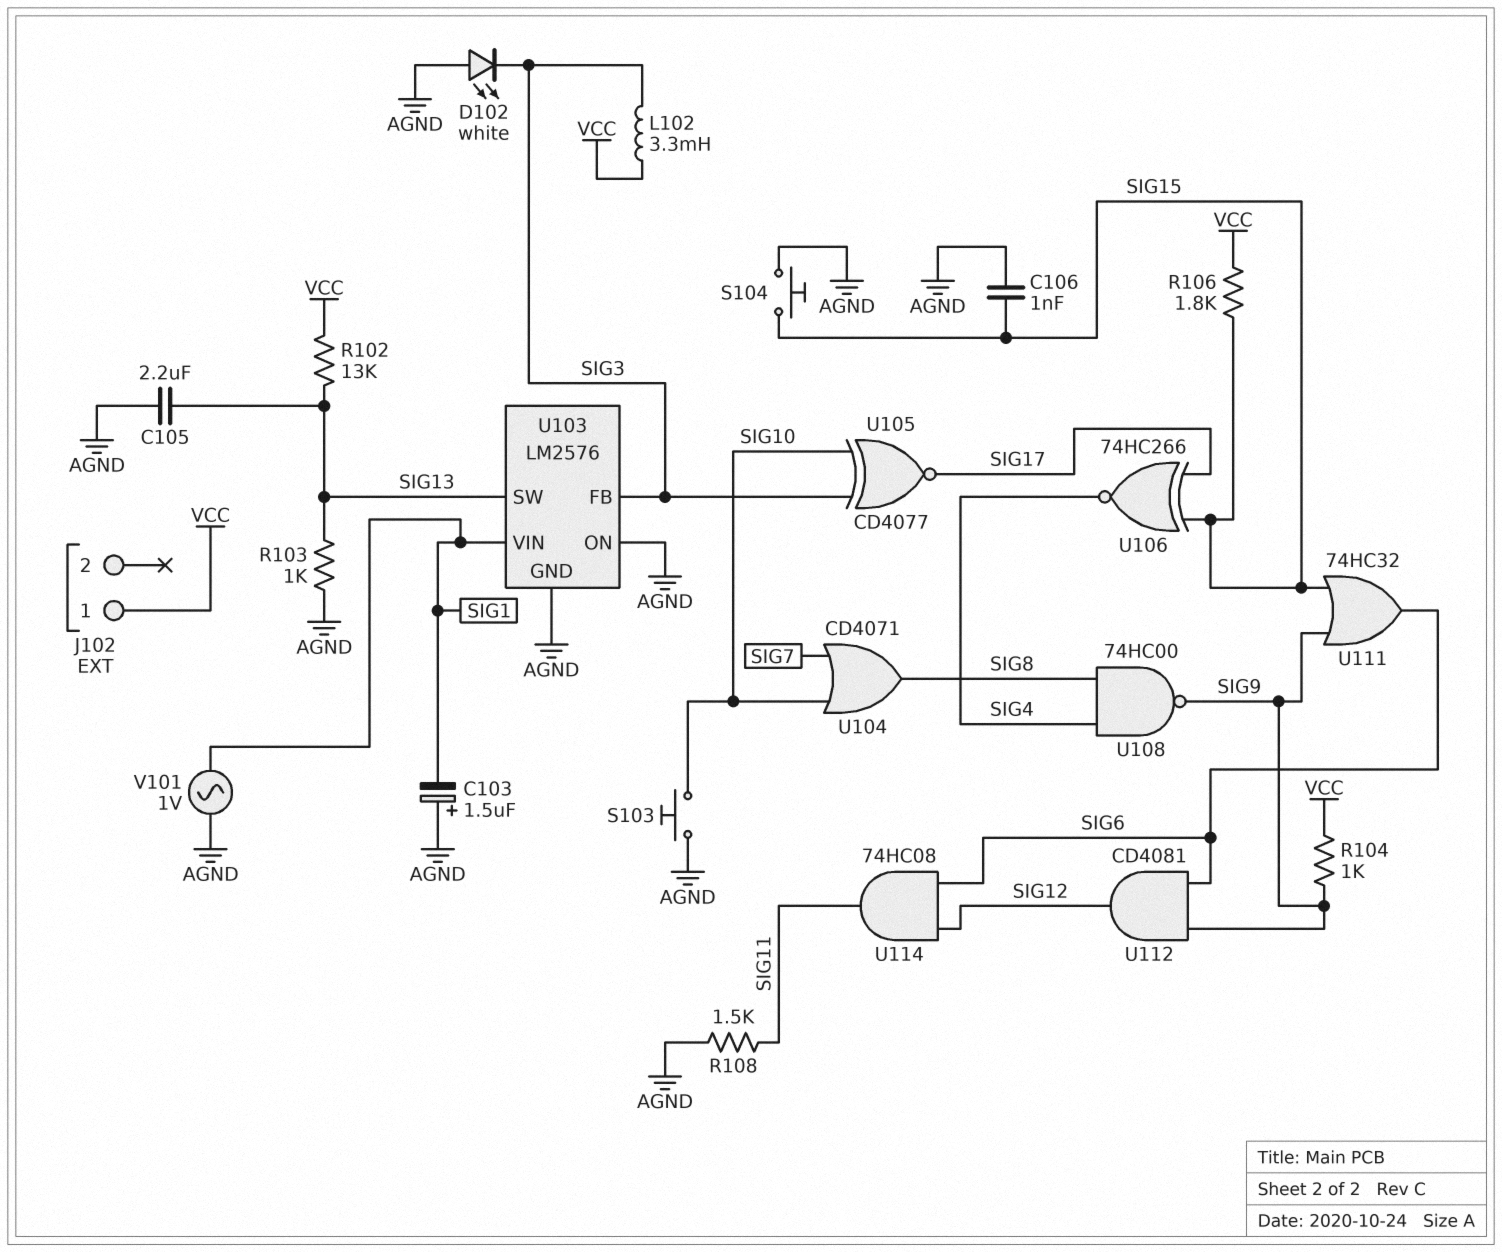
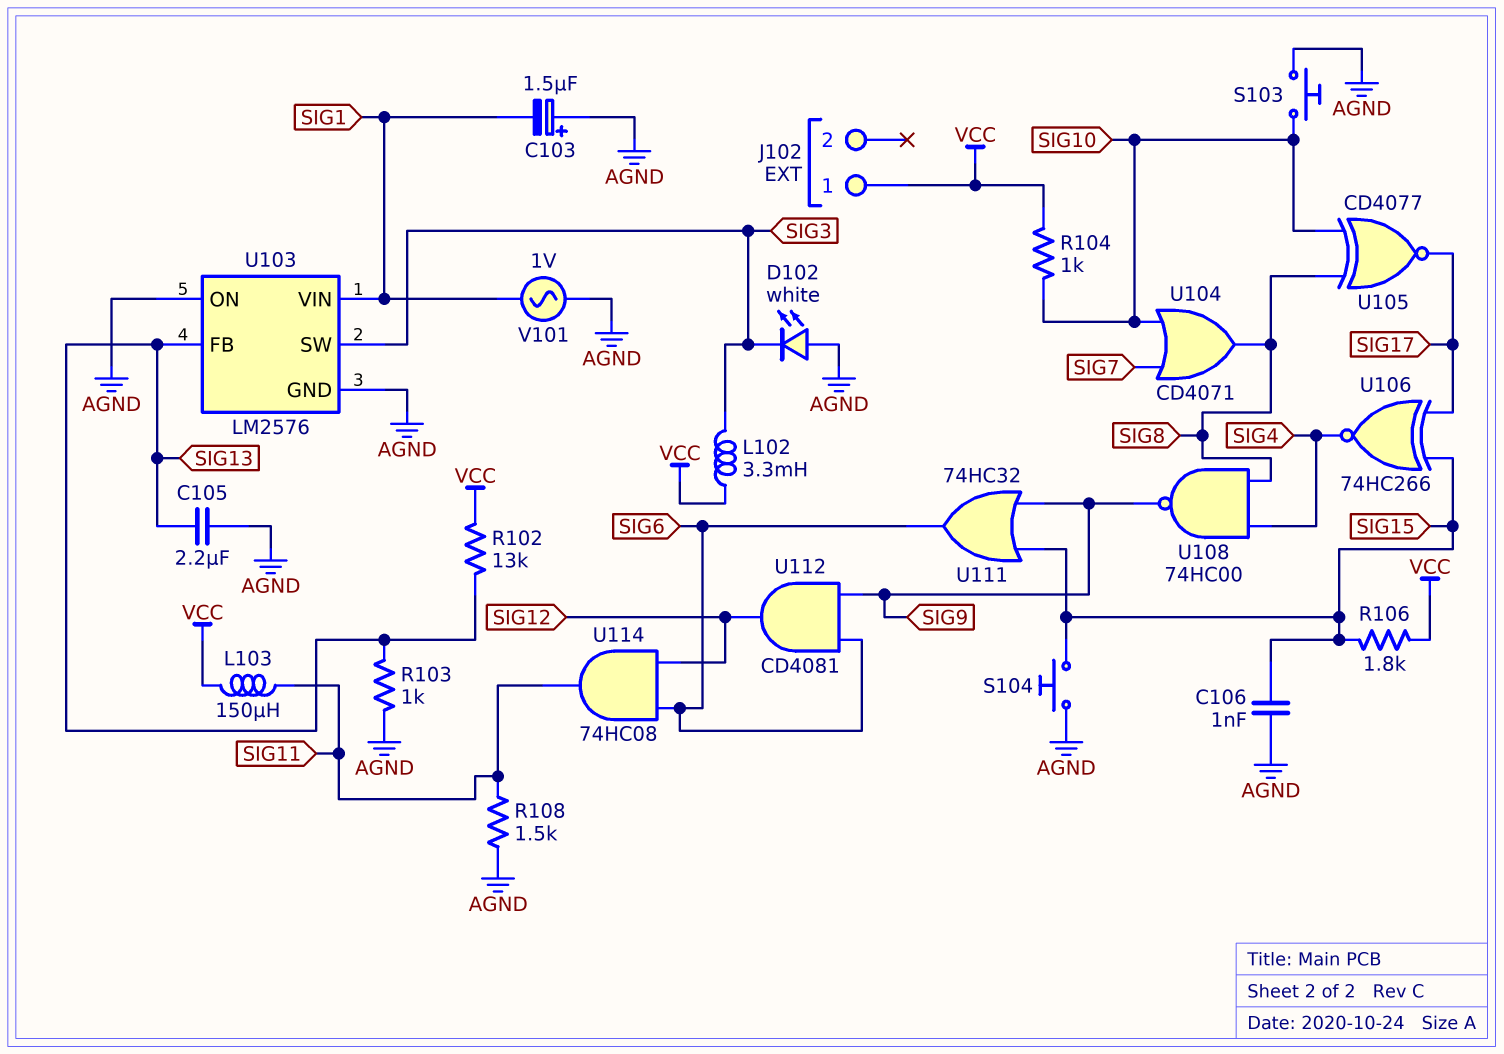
L103: none -> 150uH (SIG11, VCC)
R104: 1k (SIG9, VCC) -> 1k (SIG10, VCC)
U103 pin FB: SIG3 -> SIG13
U103 pin SW: SIG13 -> SIG3
U105: XNOR CD4077 (in SIG3, in SIG10, out SIG17) -> XNOR CD4077 (in SIG8, in SIG10, out SIG17)

